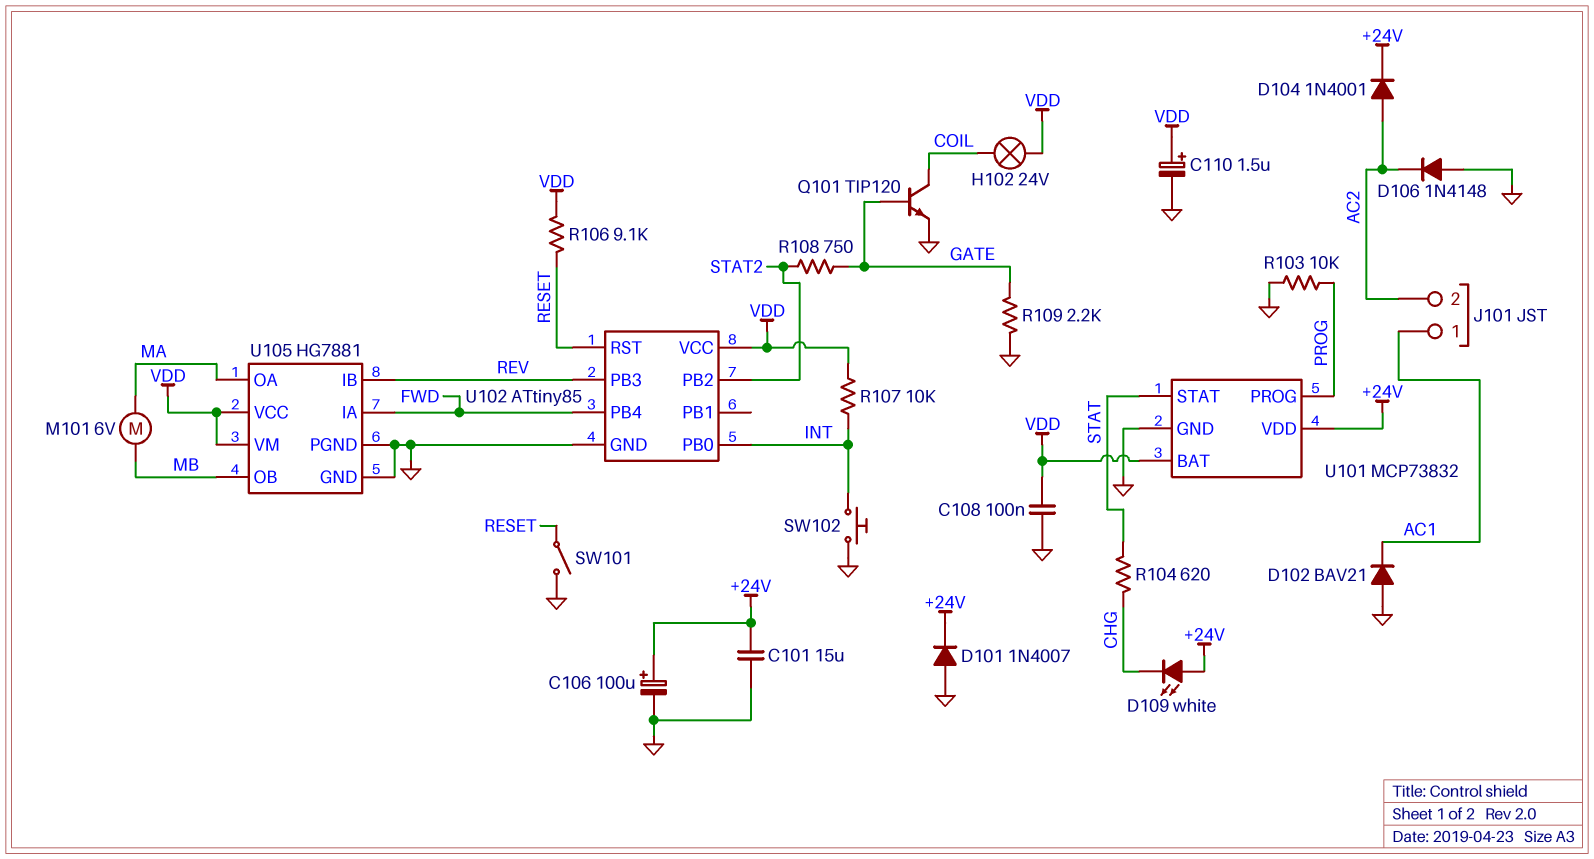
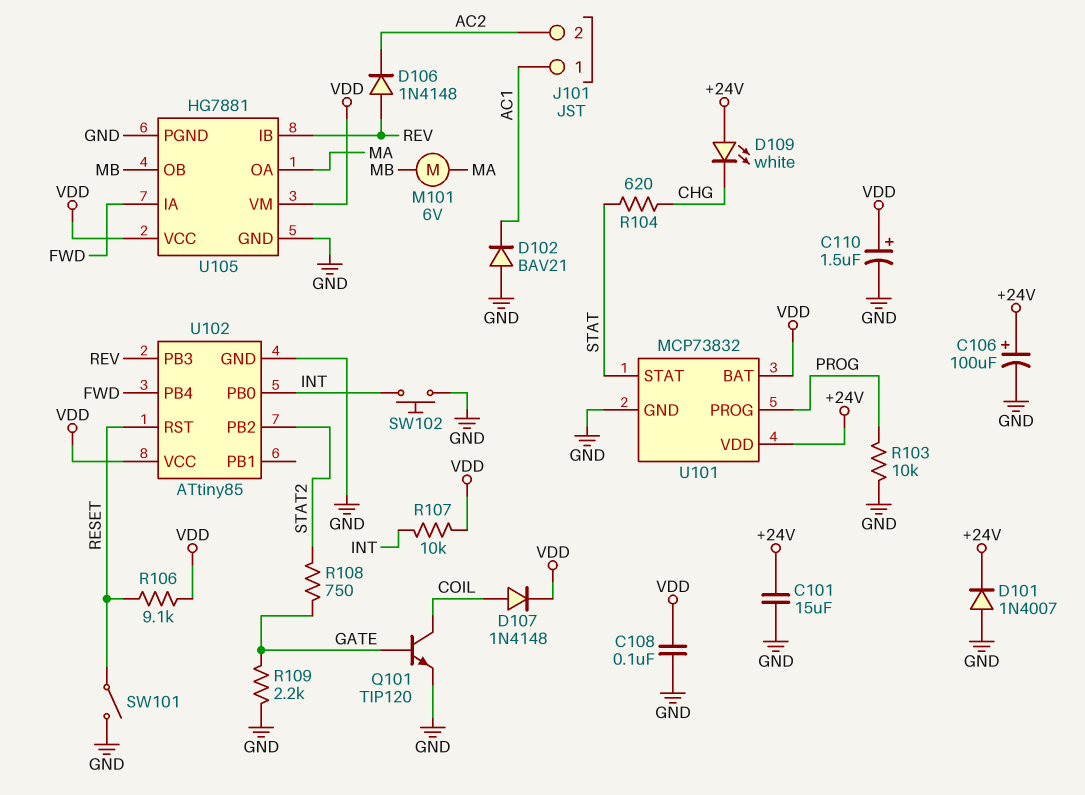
D104: diode 1N4001 (A AC2, K +24V) -> none
D106: diode 1N4148 (A GND, K AC2) -> diode 1N4148 (A REV, K AC2)
D107: none -> diode 1N4148 (A COIL, K VDD)
H102: lamp 24V (COIL, VDD) -> none

